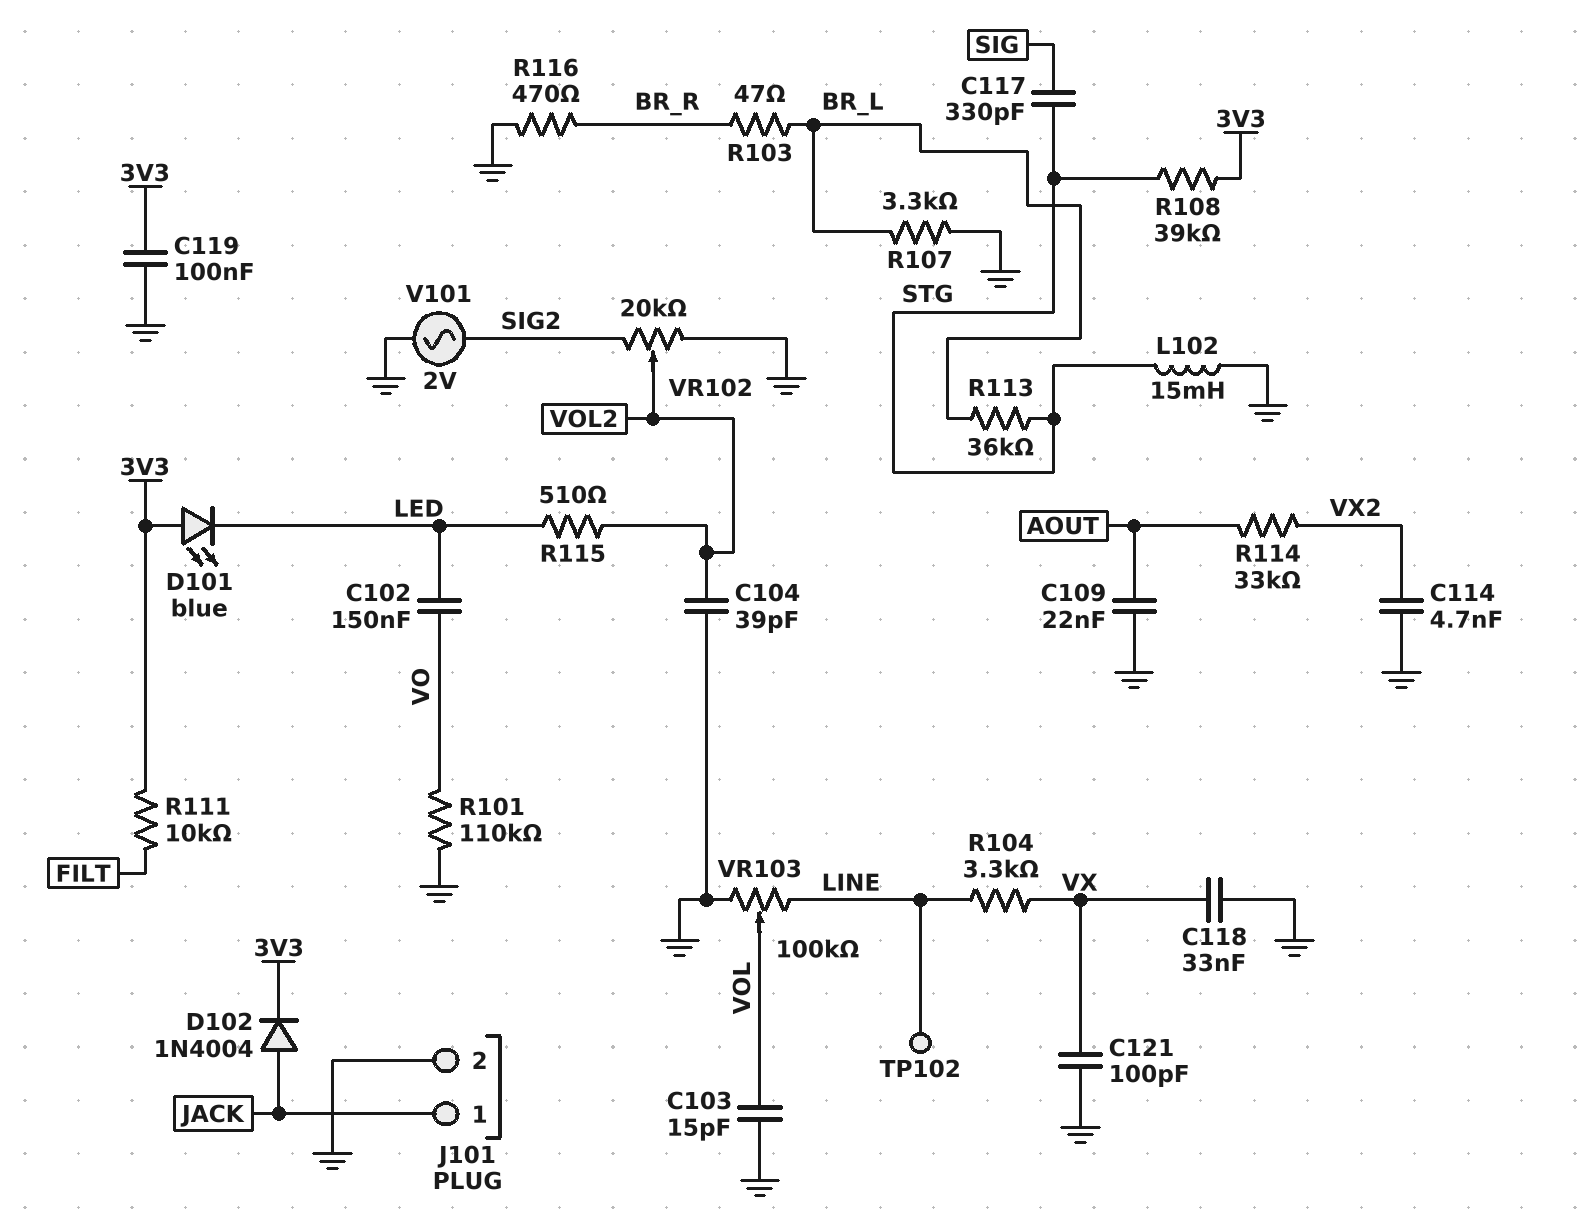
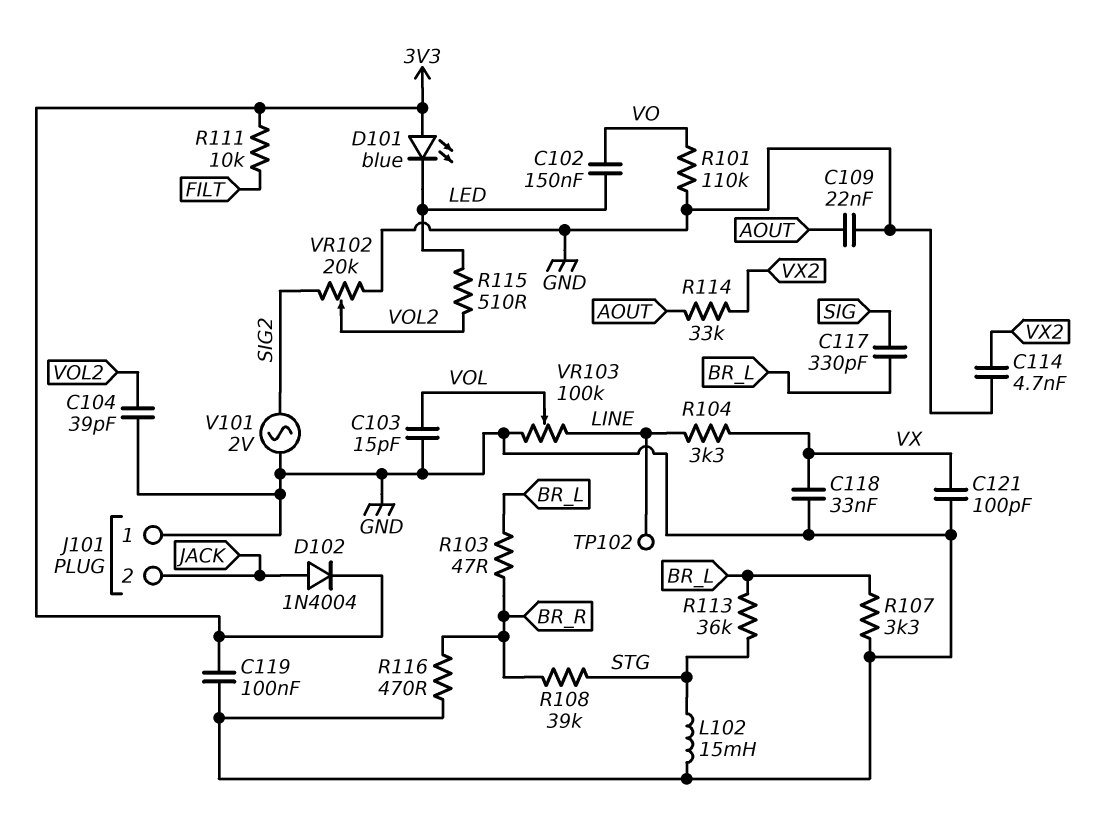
C117: 330pF (SIG, STG) -> 330pF (BR_L, SIG)
J101 pin 1: JACK -> GND
J101 pin 2: GND -> JACK
R108: 39k (3V3, STG) -> 39k (BR_R, STG)

